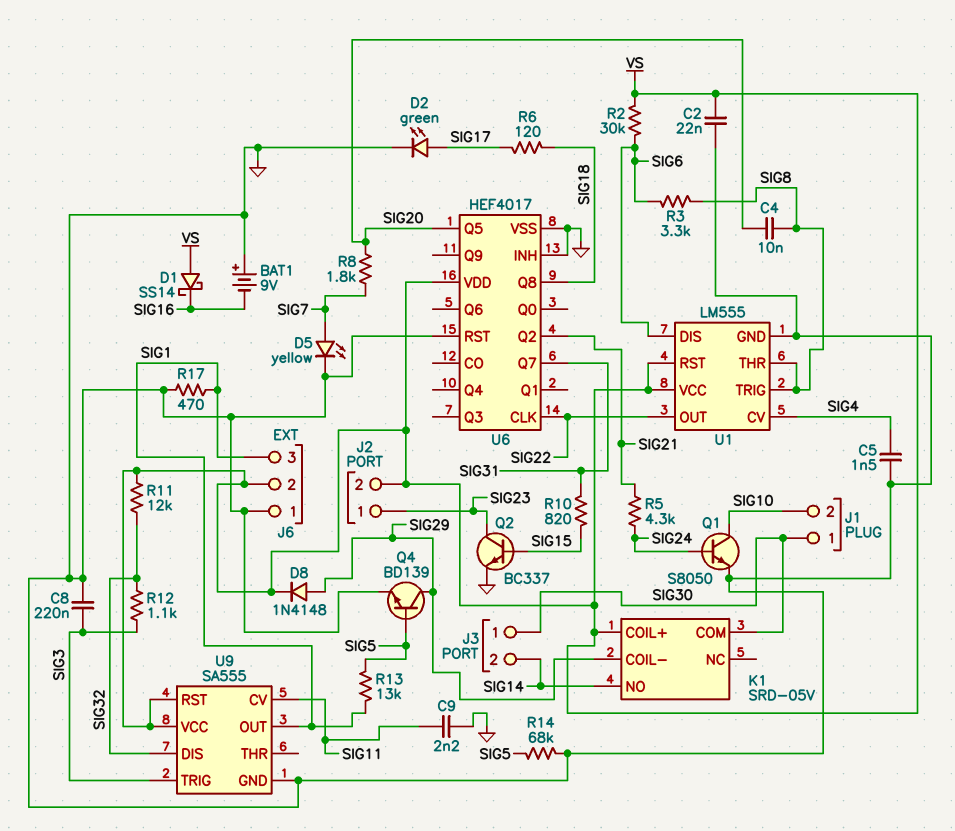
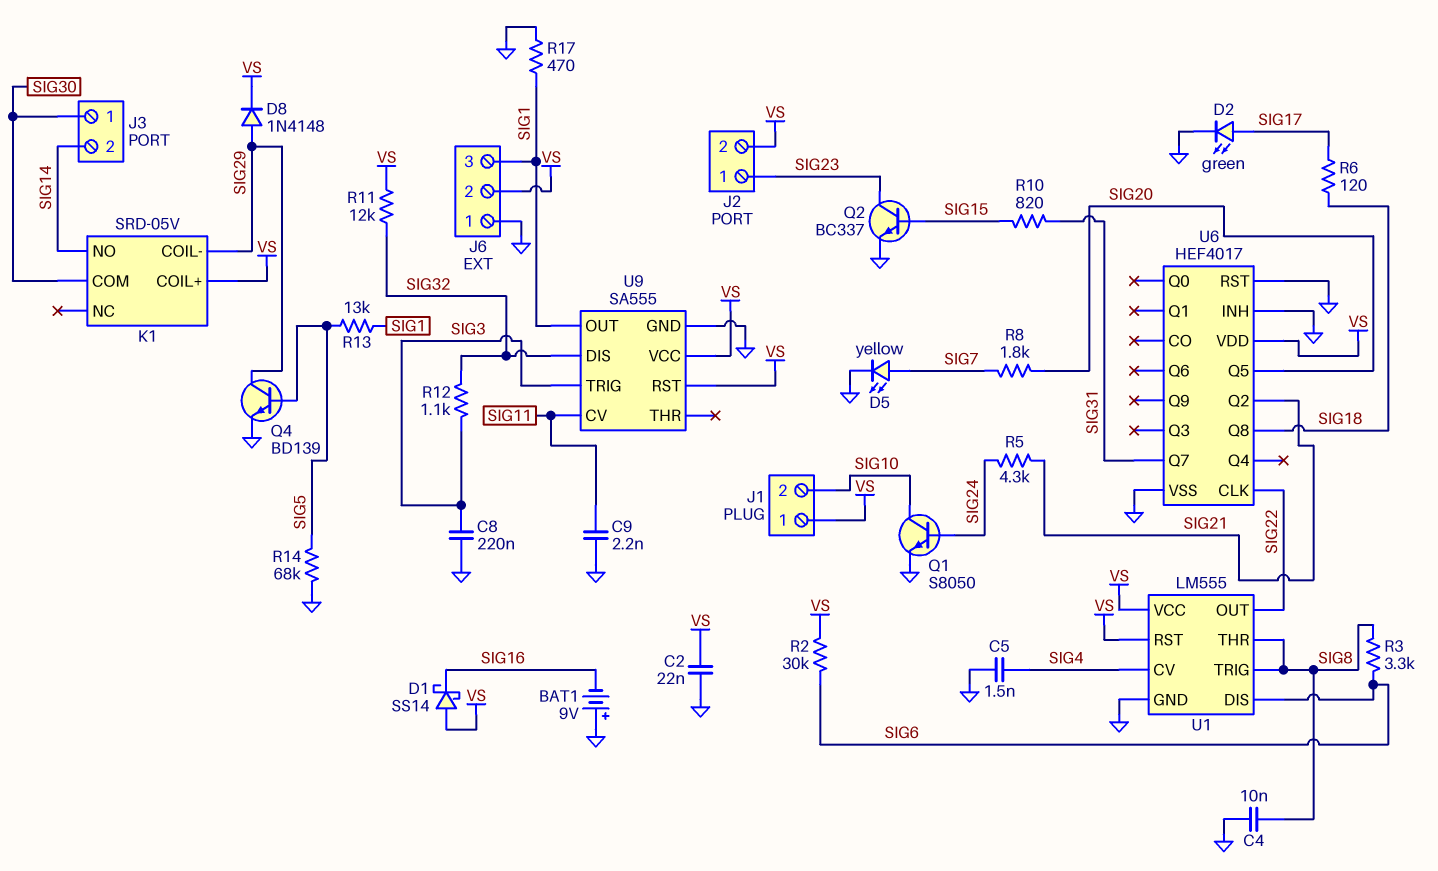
C4: 10nF (SIG8, SIG20) -> 10nF (GND, SIG8)
J1 pin 1: SIG30 -> VS

